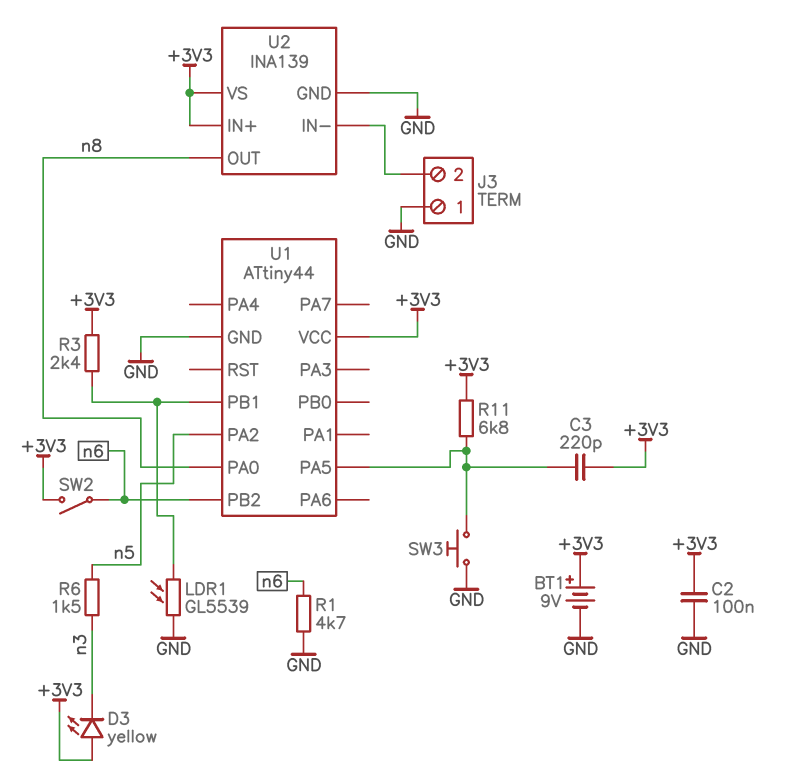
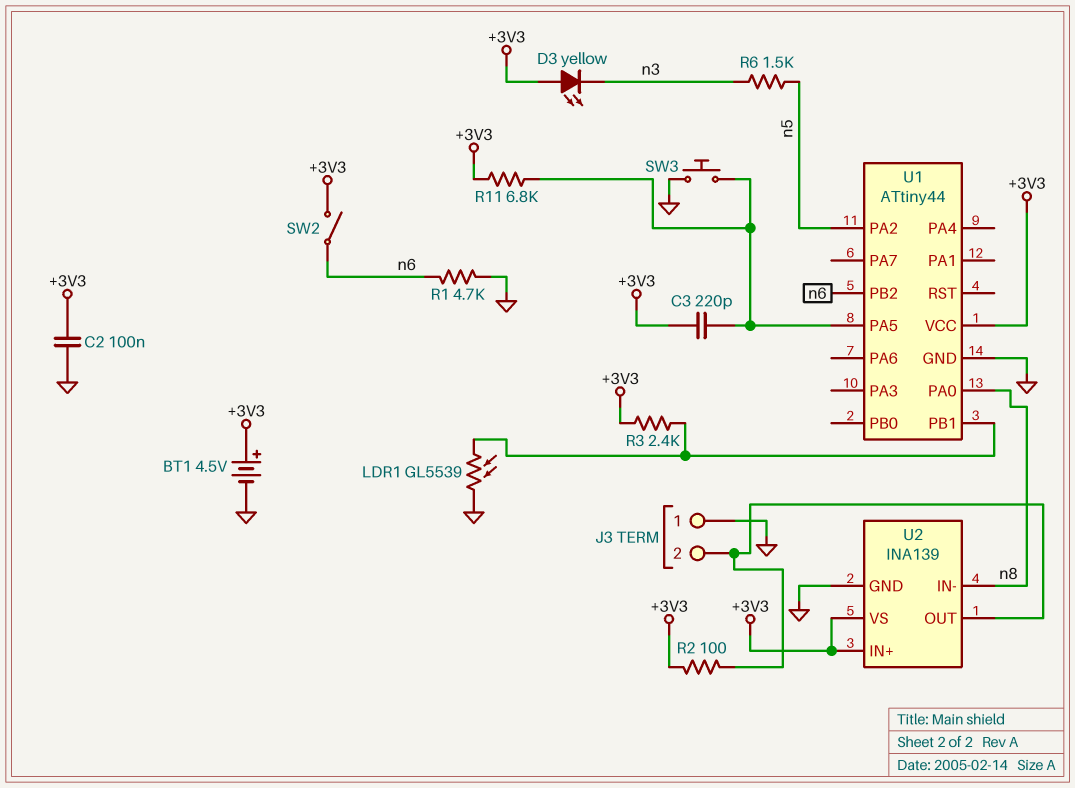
BT1: 9V (plus +3V3, minus GND) -> 4.5V (plus +3V3, minus GND)
R2: none -> 100 (+3V3, J3/2)
U2 pin IN-: J3/2 -> n8
U2 pin OUT: n8 -> J3/2

